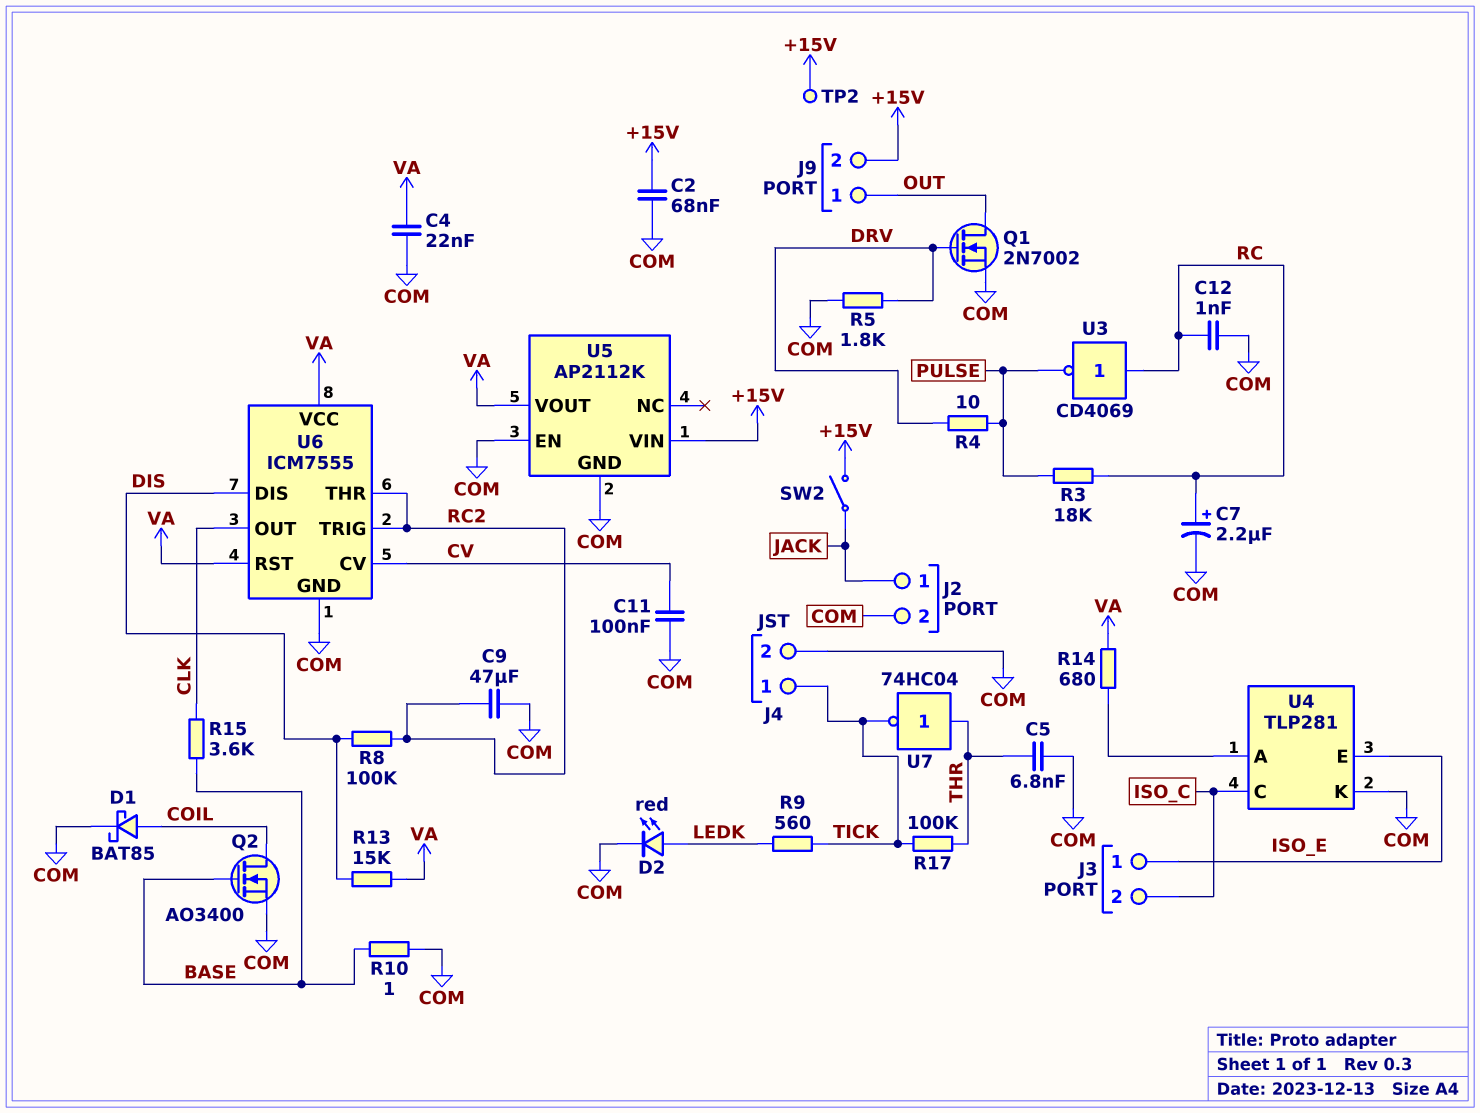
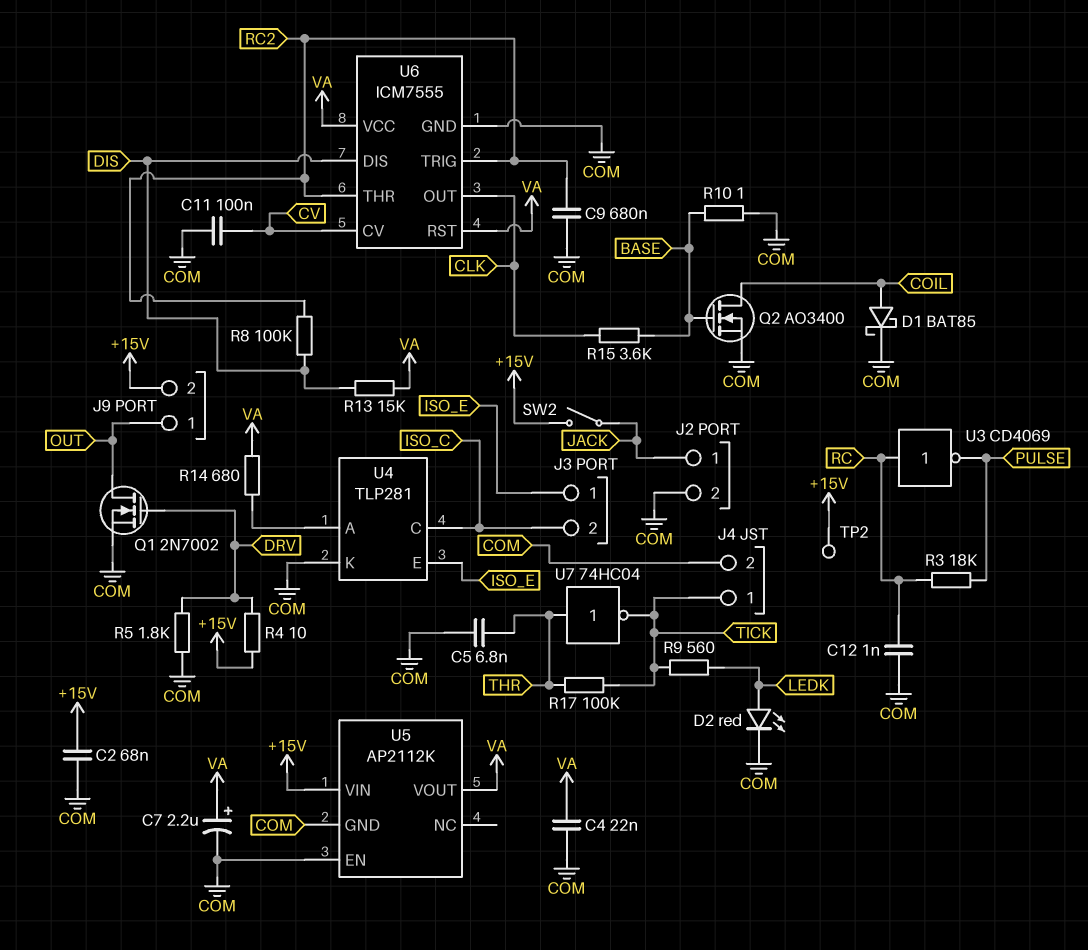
C7: 2.2uF (plus RC, minus COM) -> 2.2uF (plus VA, minus COM)
C9: 47uF (COM, RC2) -> 680nF (COM, RC2)
R4: 10 (DRV, PULSE) -> 10 (+15V, DRV)

